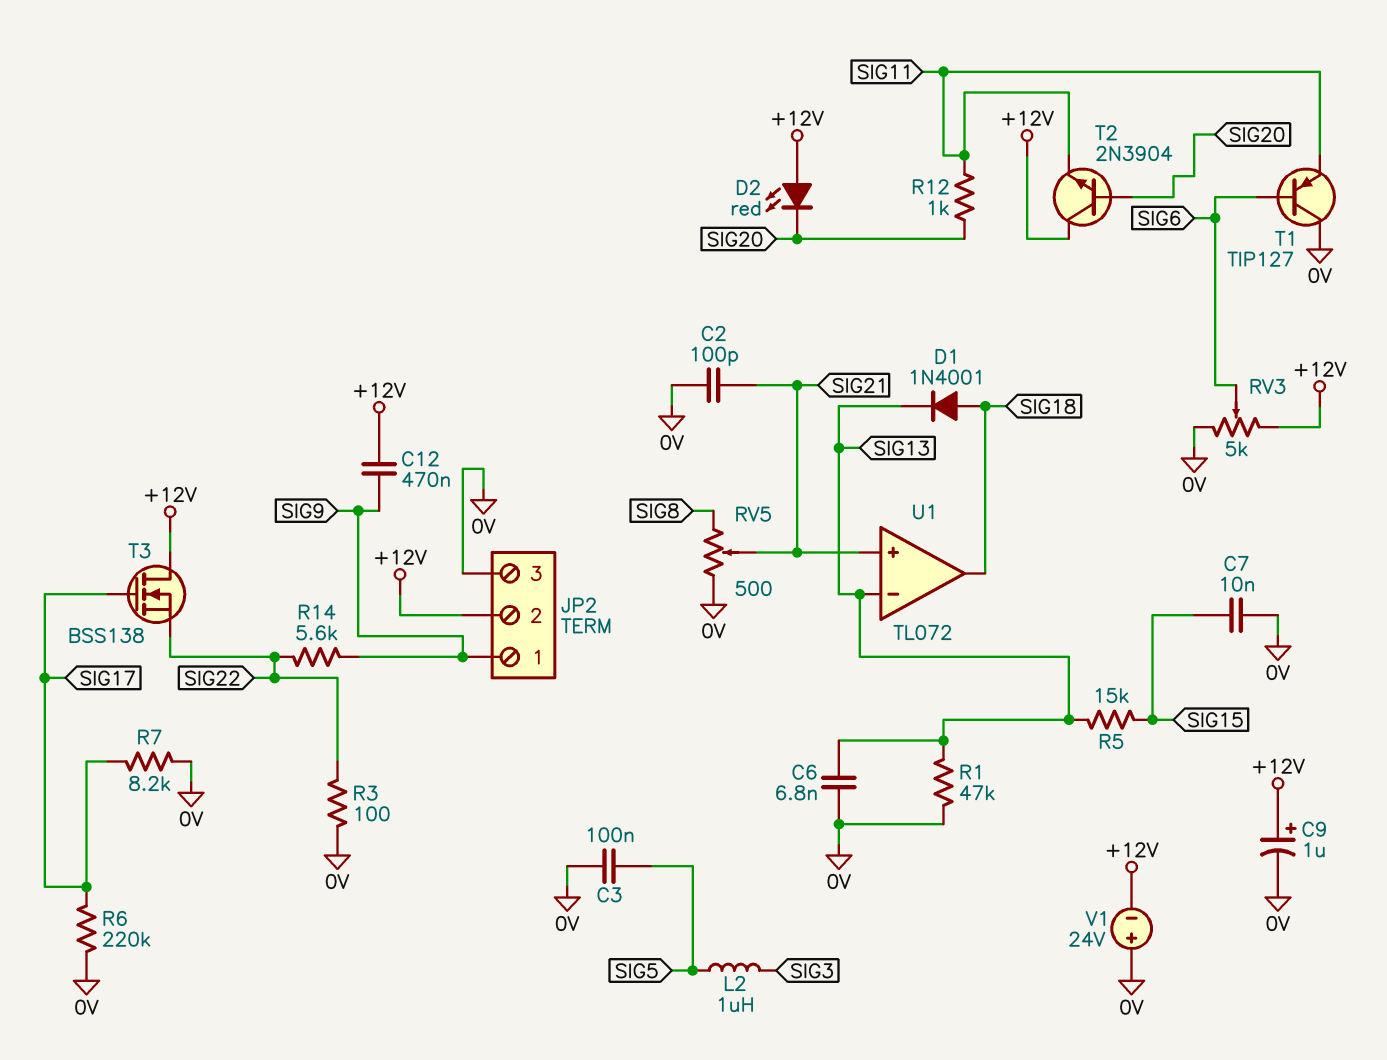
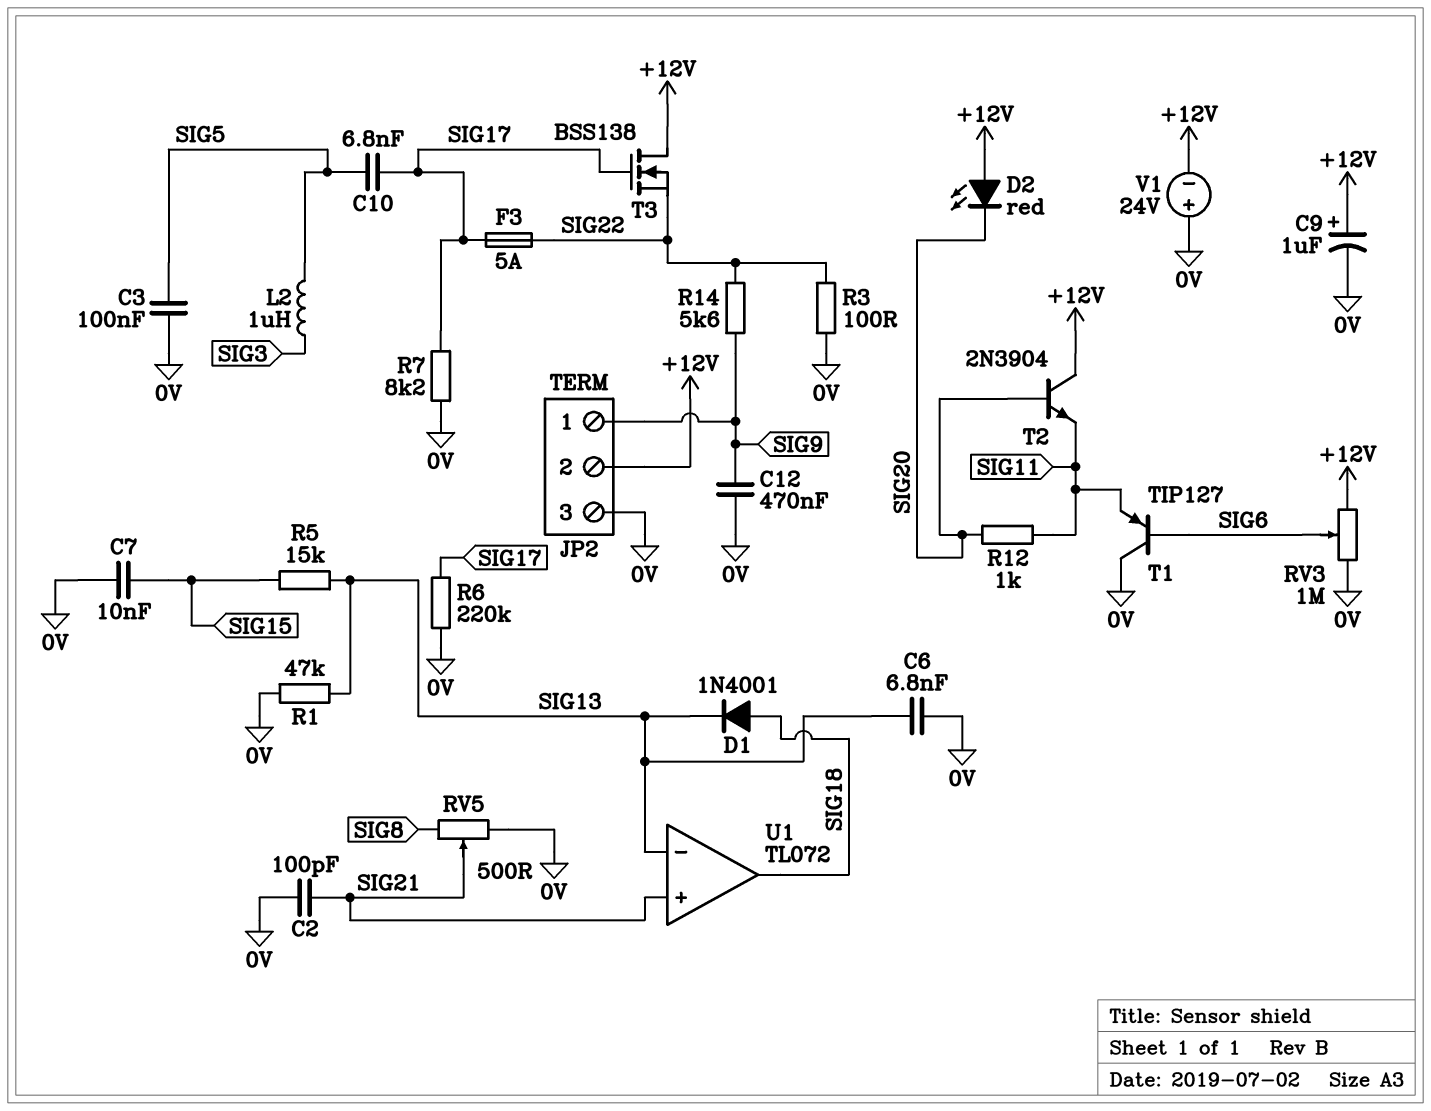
C10: none -> 6.8nF (SIG5, SIG17)
C12: 470nF (+12V, SIG9) -> 470nF (0V, SIG9)
F3: none -> 5A (SIG17, SIG22)
RV3: 5k (+12V, 0V, wiper SIG6) -> 1M (+12V, 0V, wiper SIG6)

